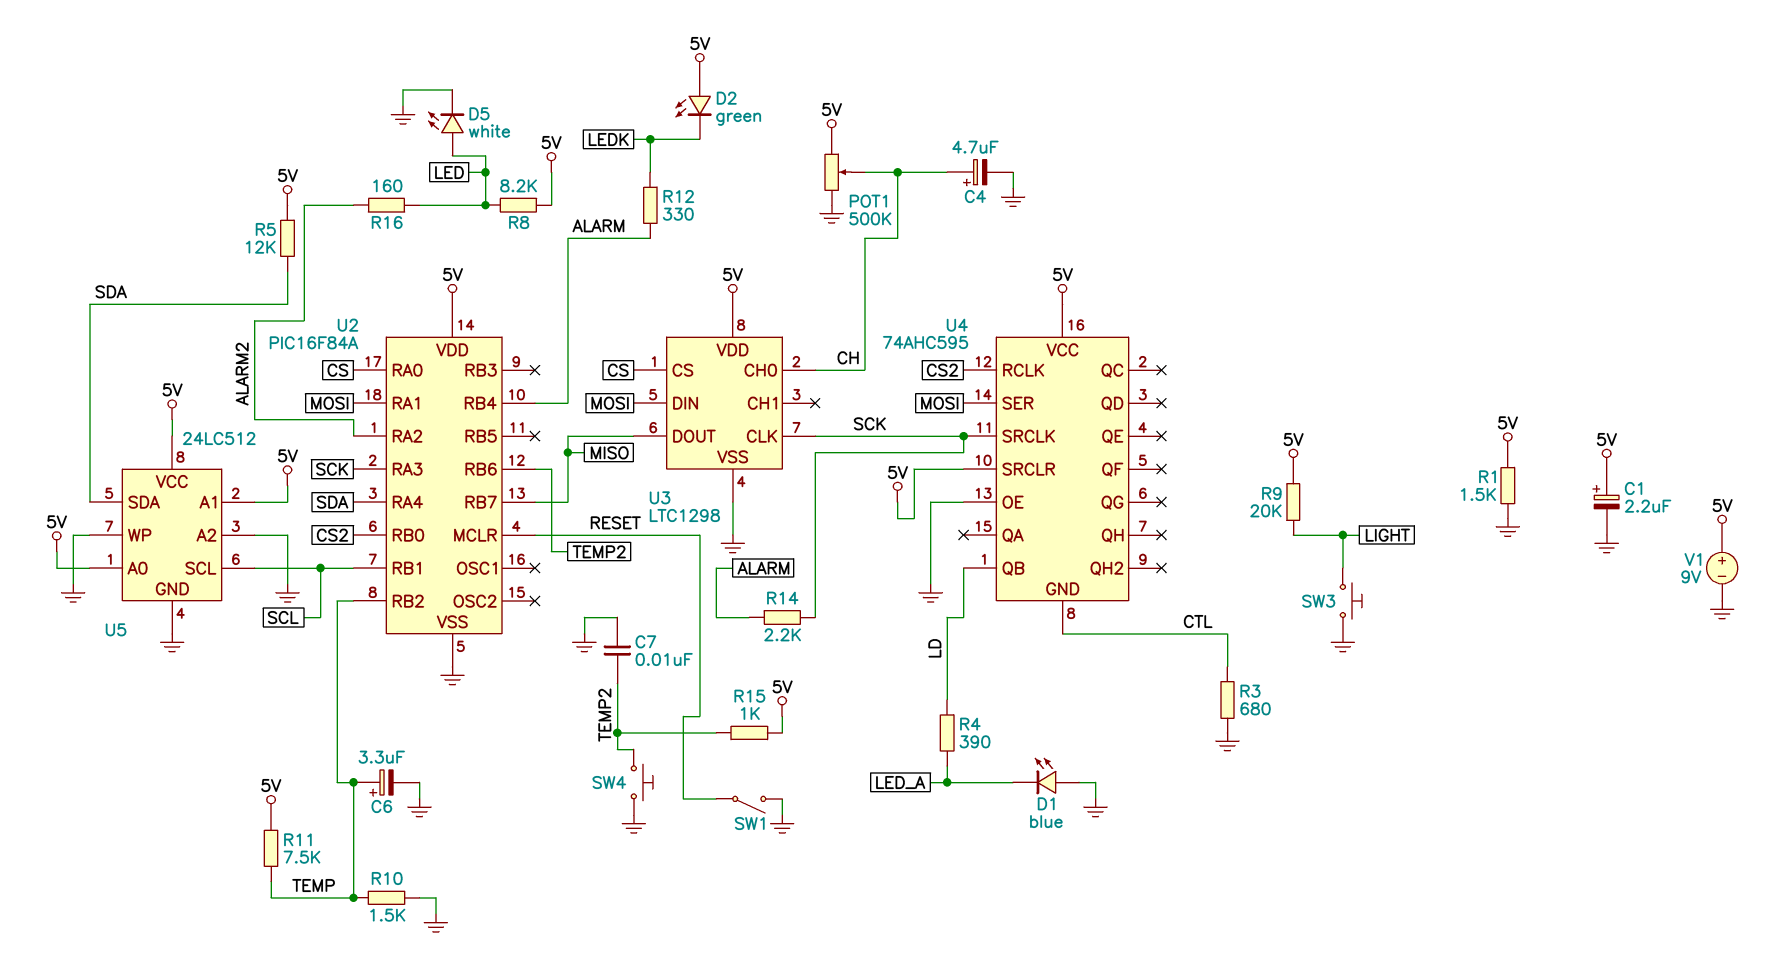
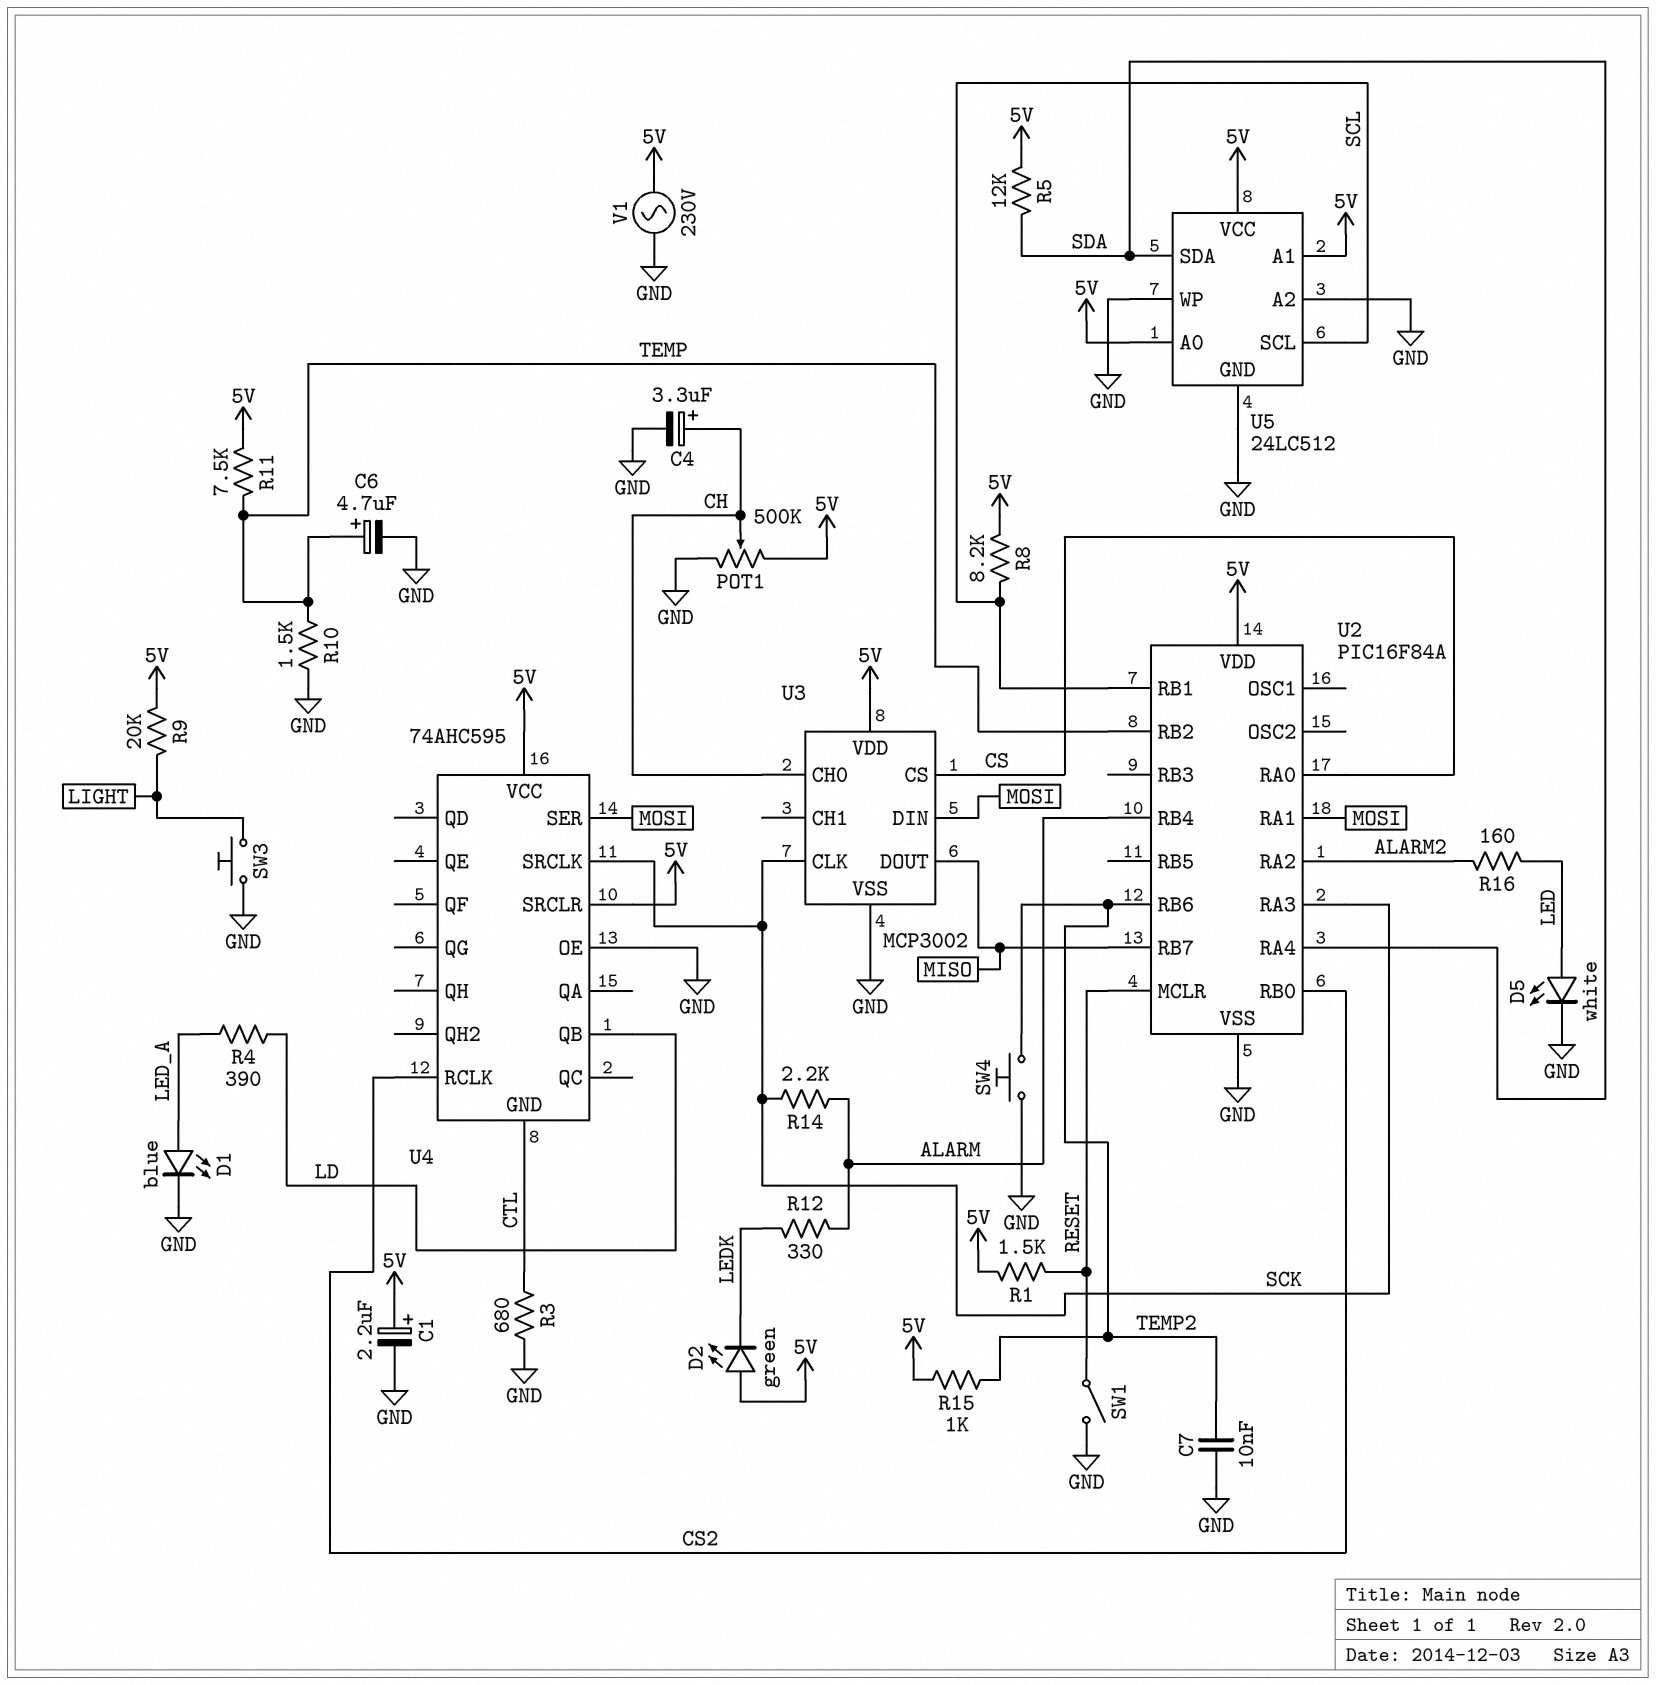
C4: 4.7uF (plus CH, minus GND) -> 3.3uF (plus CH, minus GND)
C6: 3.3uF (plus TEMP, minus GND) -> 4.7uF (plus TEMP, minus GND)
D1: LED blue (A GND, K LED_A) -> LED blue (A LED_A, K GND)
R1: 1.5k (5V, GND) -> 1.5k (5V, RESET)
R8: 8.2k (5V, LED) -> 8.2k (5V, SCL)
U3: LTC1298 -> MCP3002
V1: 9V (plus 5V, minus GND) -> AC 230V (5V, GND)

